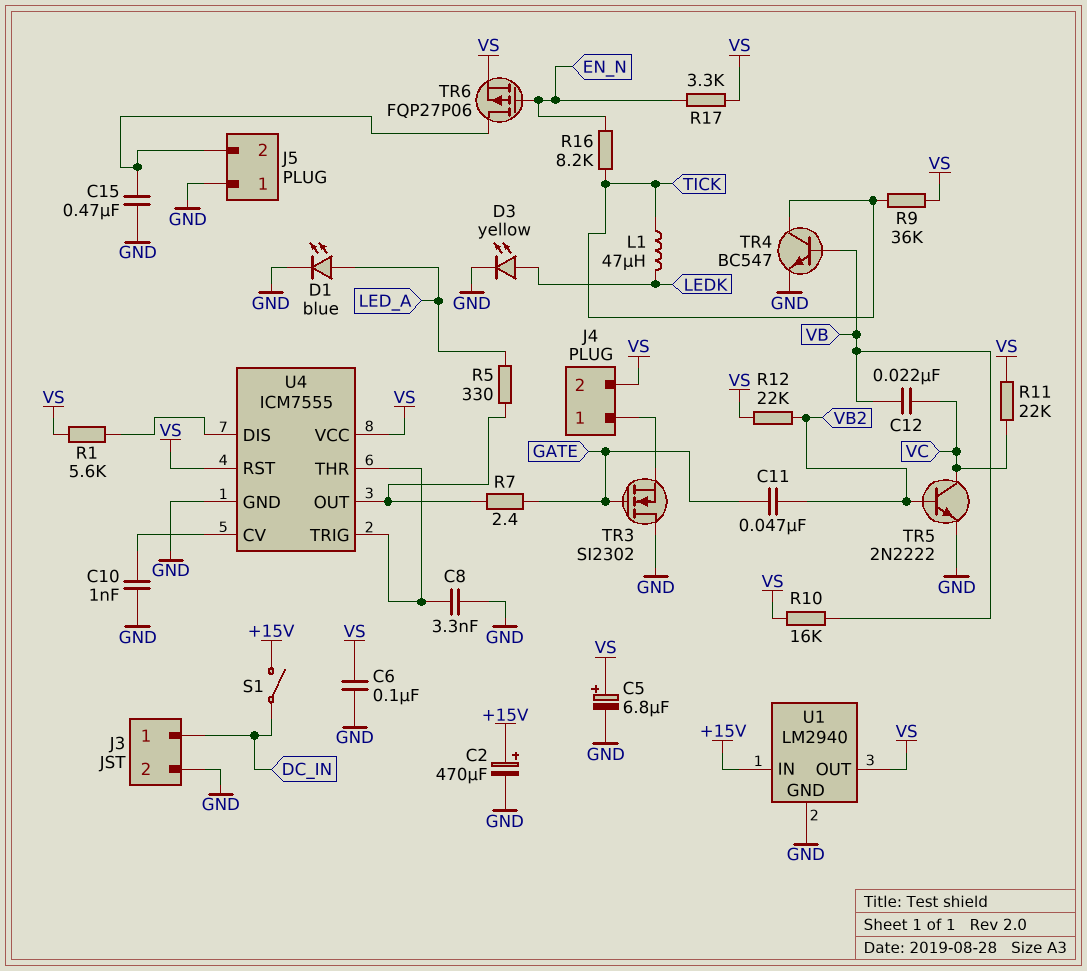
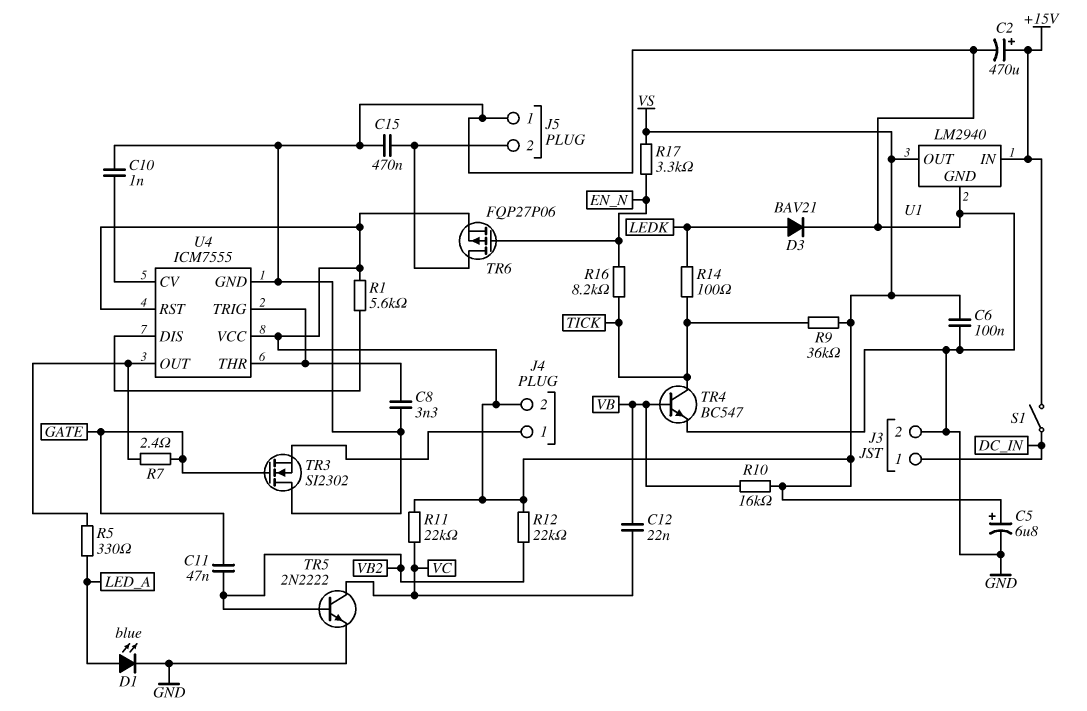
D3: LED yellow (A LEDK, K GND) -> diode BAV21 (A LEDK, K GND)
L1: 47uH (LEDK, TICK) -> none
R14: none -> 100 (LEDK, TICK)

